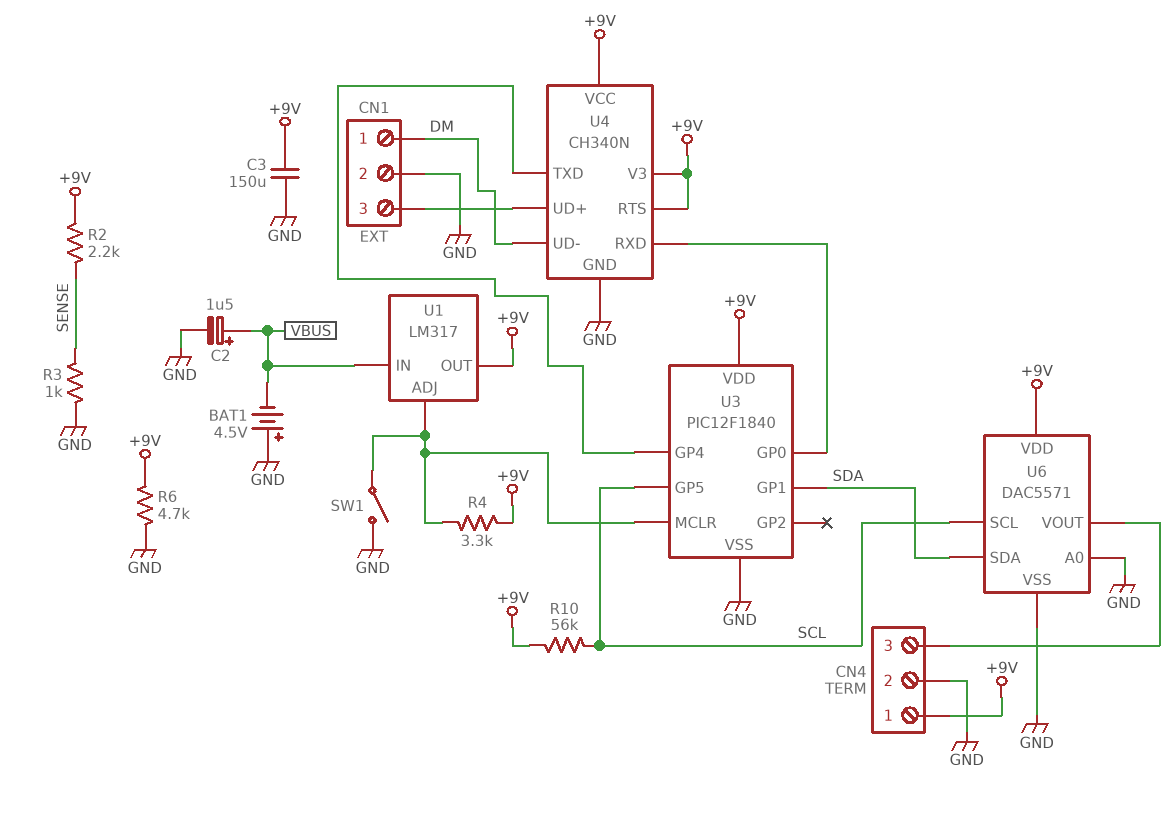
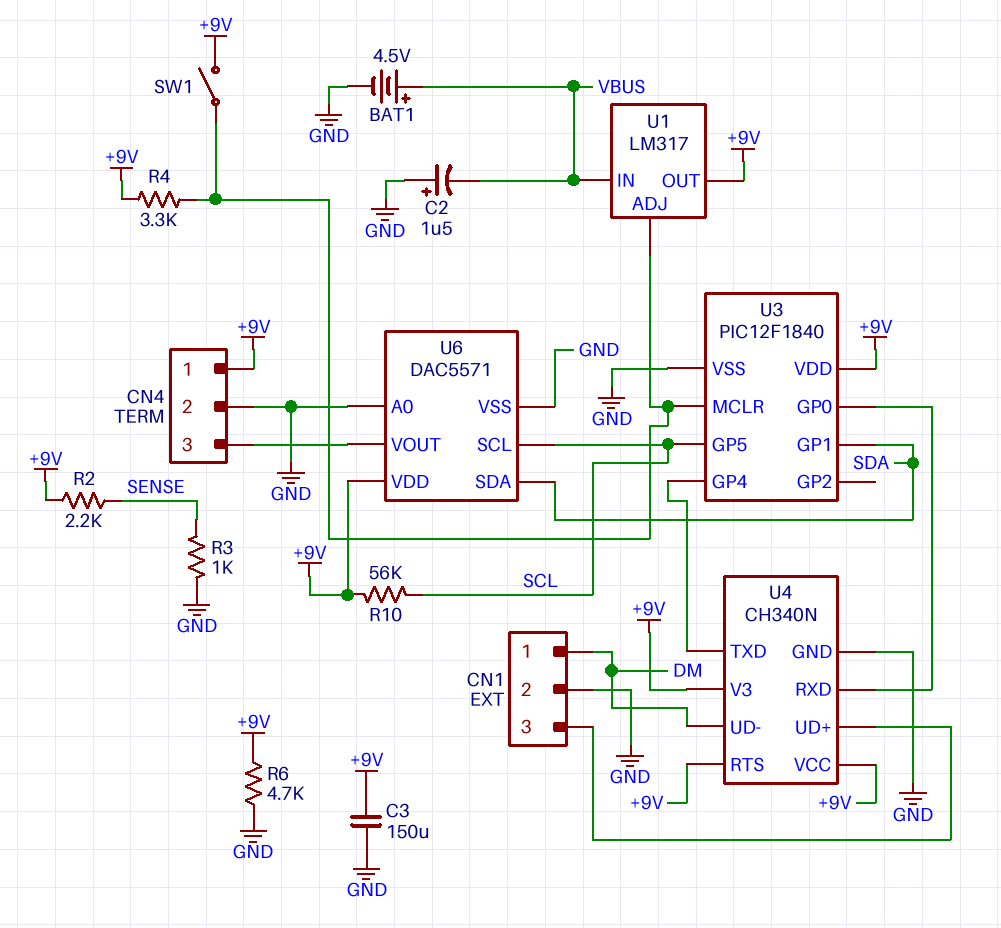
BAT1: 4.5V (plus GND, minus VBUS) -> 4.5V (plus VBUS, minus GND)
C2: 1.5uF (plus VBUS, minus GND) -> 1.5uF (plus GND, minus VBUS)
SW1: switch (GND, U1/ADJ) -> switch (+9V, U1/ADJ)

